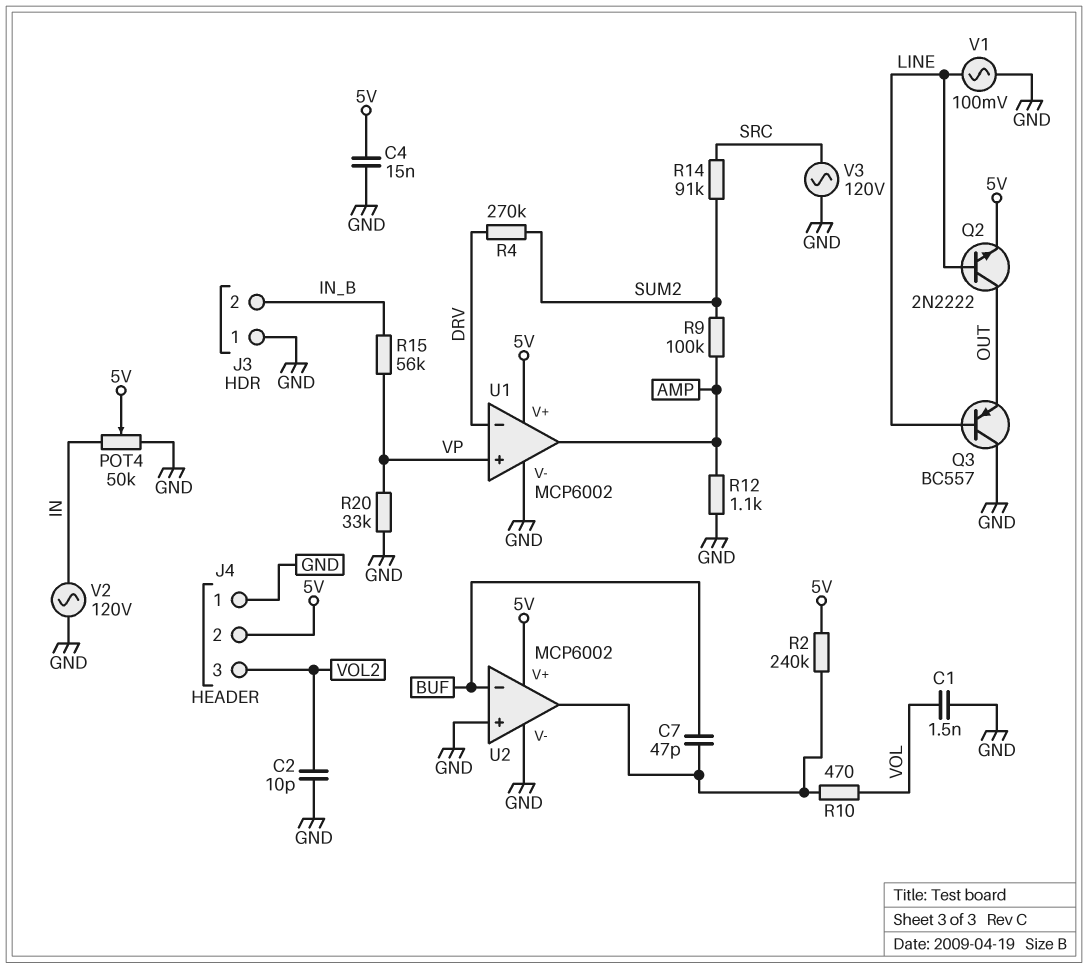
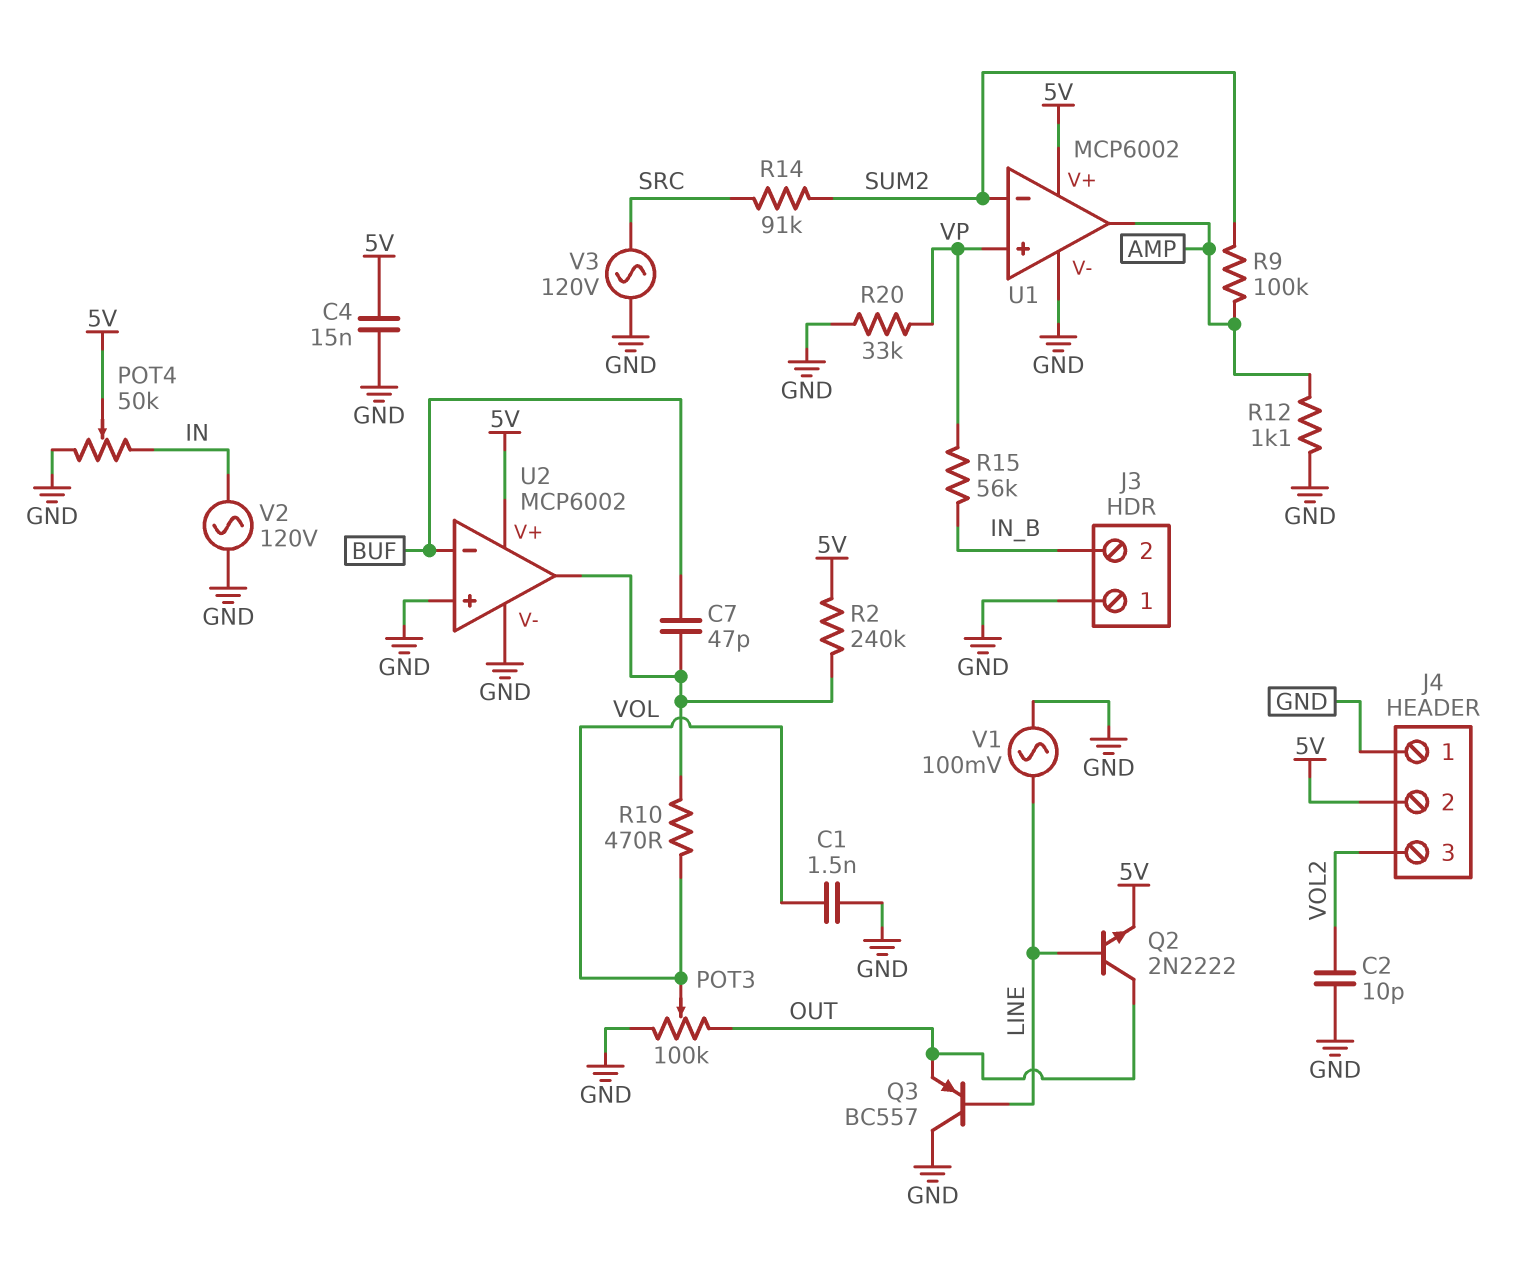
POT3: none -> 100k (GND, OUT, wiper VOL)
R4: 270k (DRV, SUM2) -> none
U1 pin in-: DRV -> SUM2

